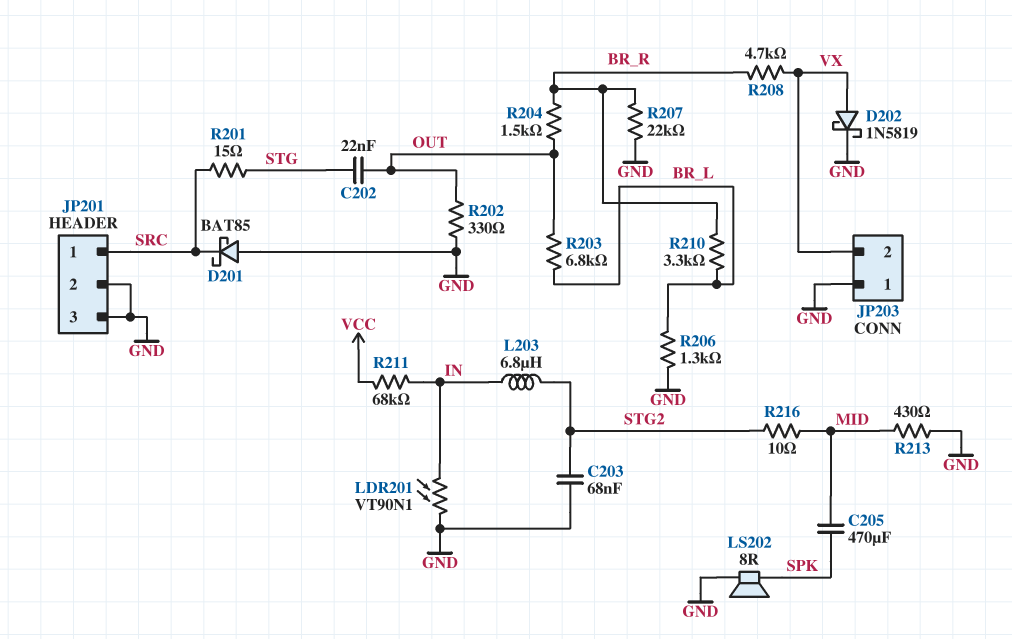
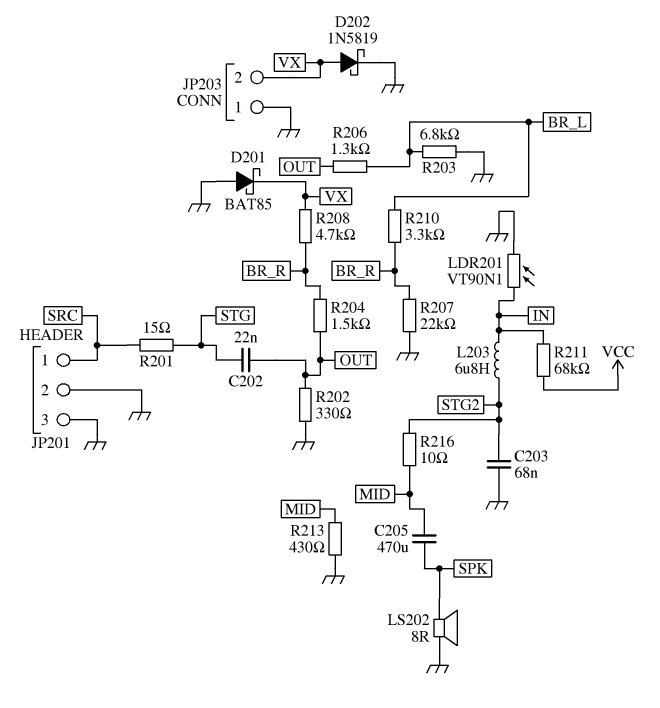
D201: schottky BAT85 (A GND, K SRC) -> schottky BAT85 (A GND, K VX)
R203: 6.8k (BR_L, OUT) -> 6.8k (BR_L, GND)
R206: 1.3k (BR_L, GND) -> 1.3k (BR_L, OUT)

